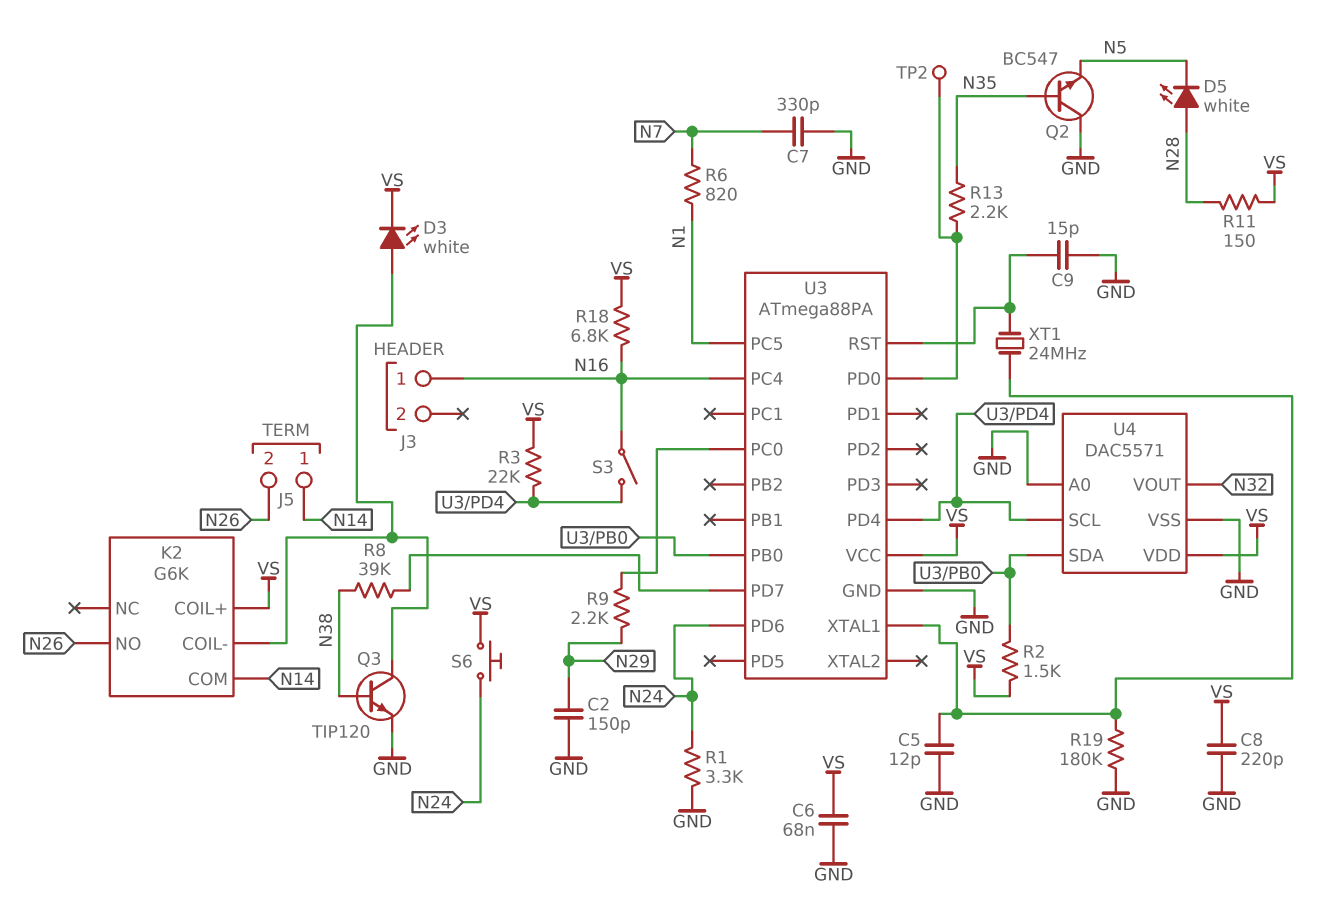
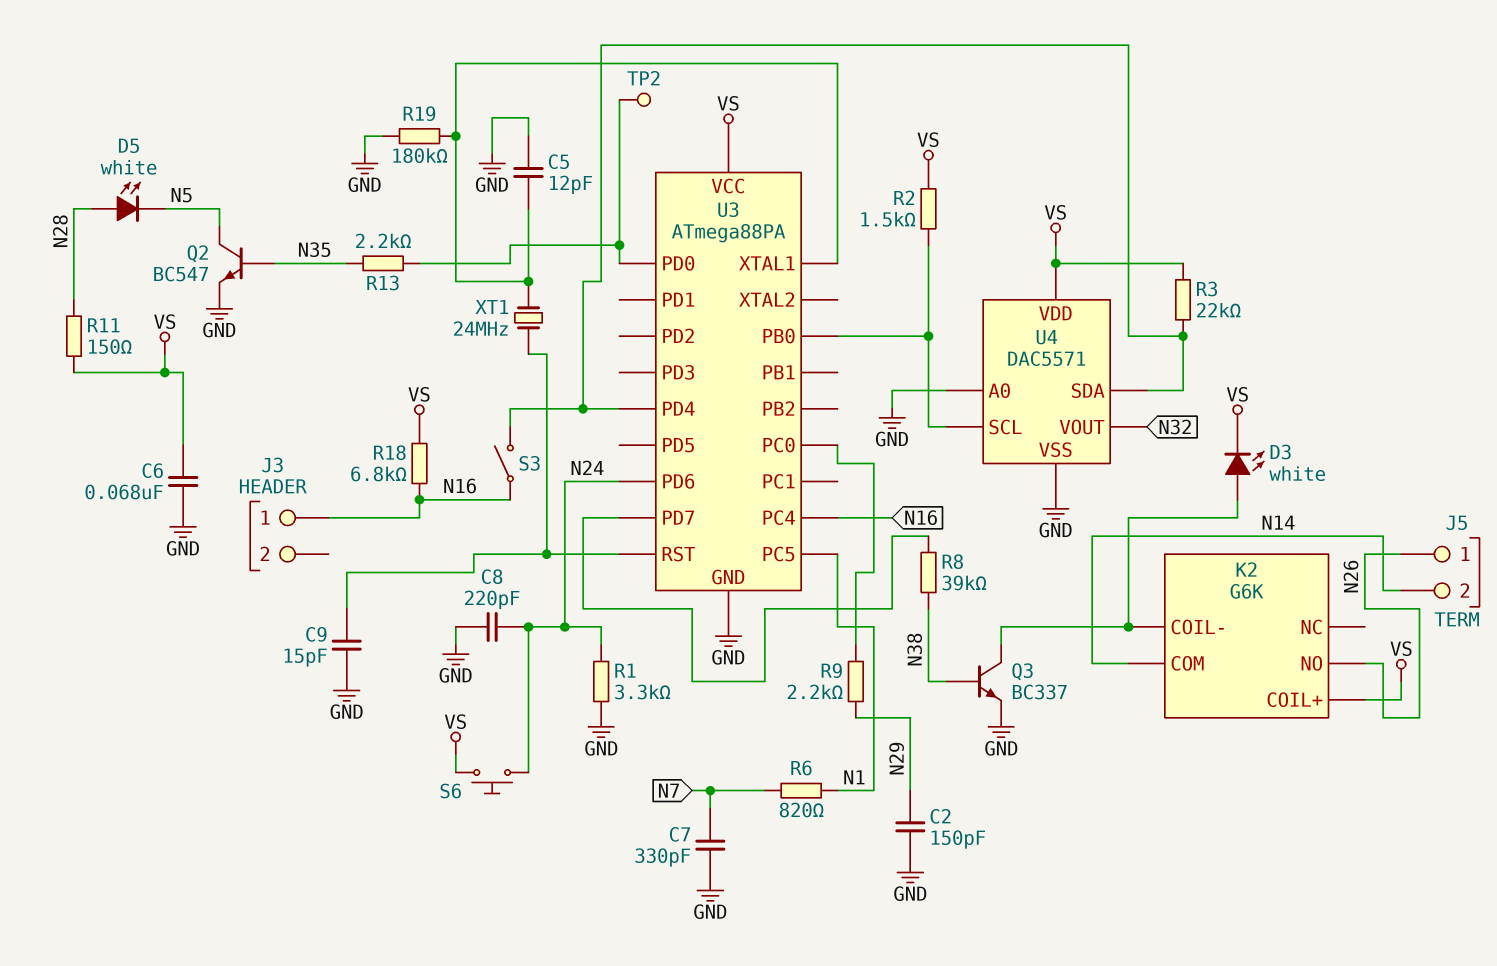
C8: 220pF (GND, VS) -> 220pF (GND, N24)
J5 pin 1: N14 -> N26
J5 pin 2: N26 -> N14
Q2: NPN BC547 (B N35, C GND, E N5) -> NPN BC547 (B N35, C N5, E GND)
Q3: NPN TIP120 (B N38, C K2/COIL-, E GND) -> NPN BC337 (B N38, C K2/COIL-, E GND)
U4 pin SCL: U3/PD4 -> U3/PB0
U4 pin SDA: U3/PB0 -> U3/PD4

